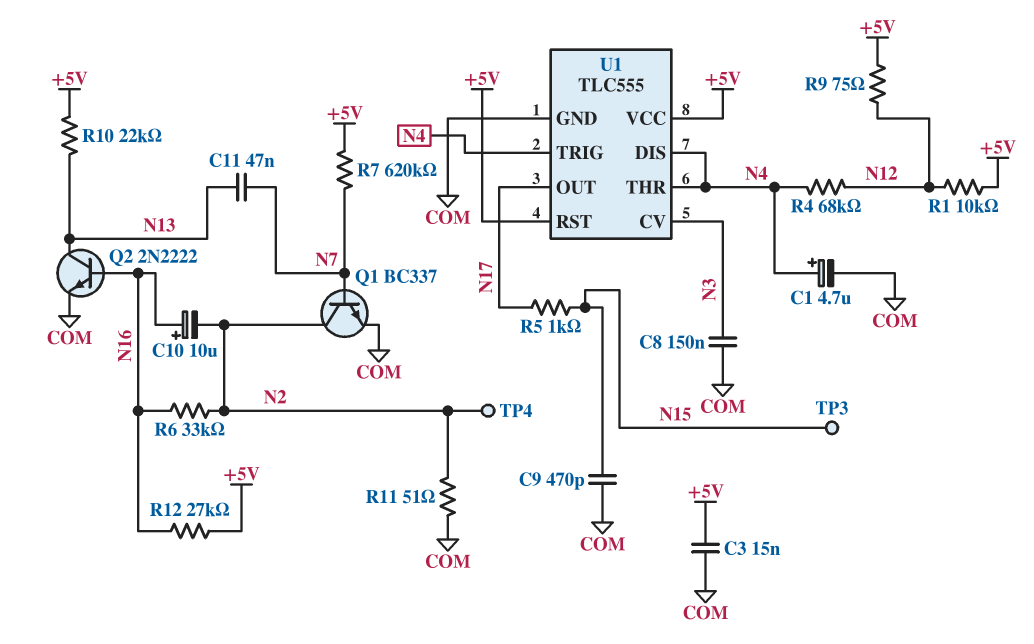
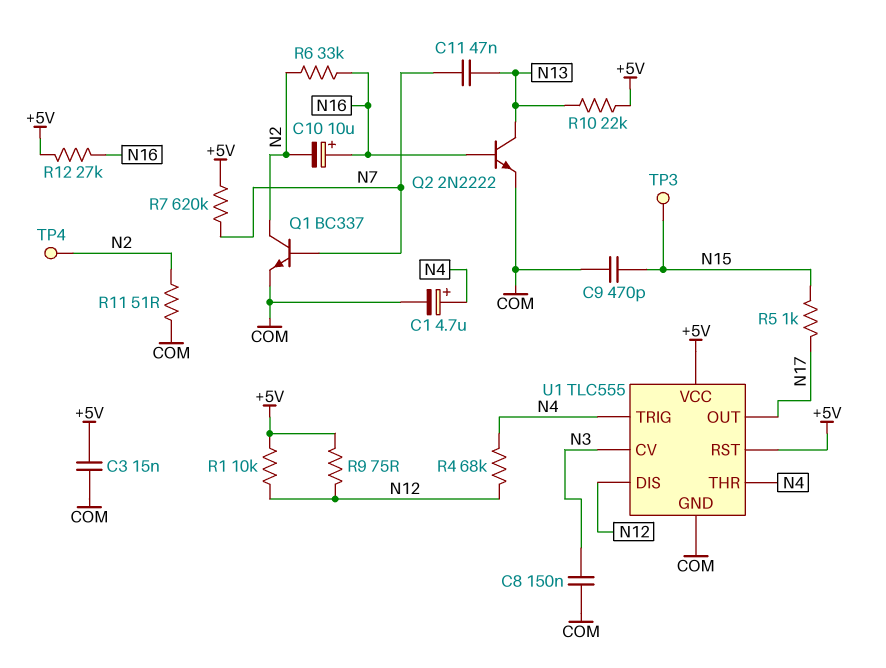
U1 pin DIS: N4 -> N12

